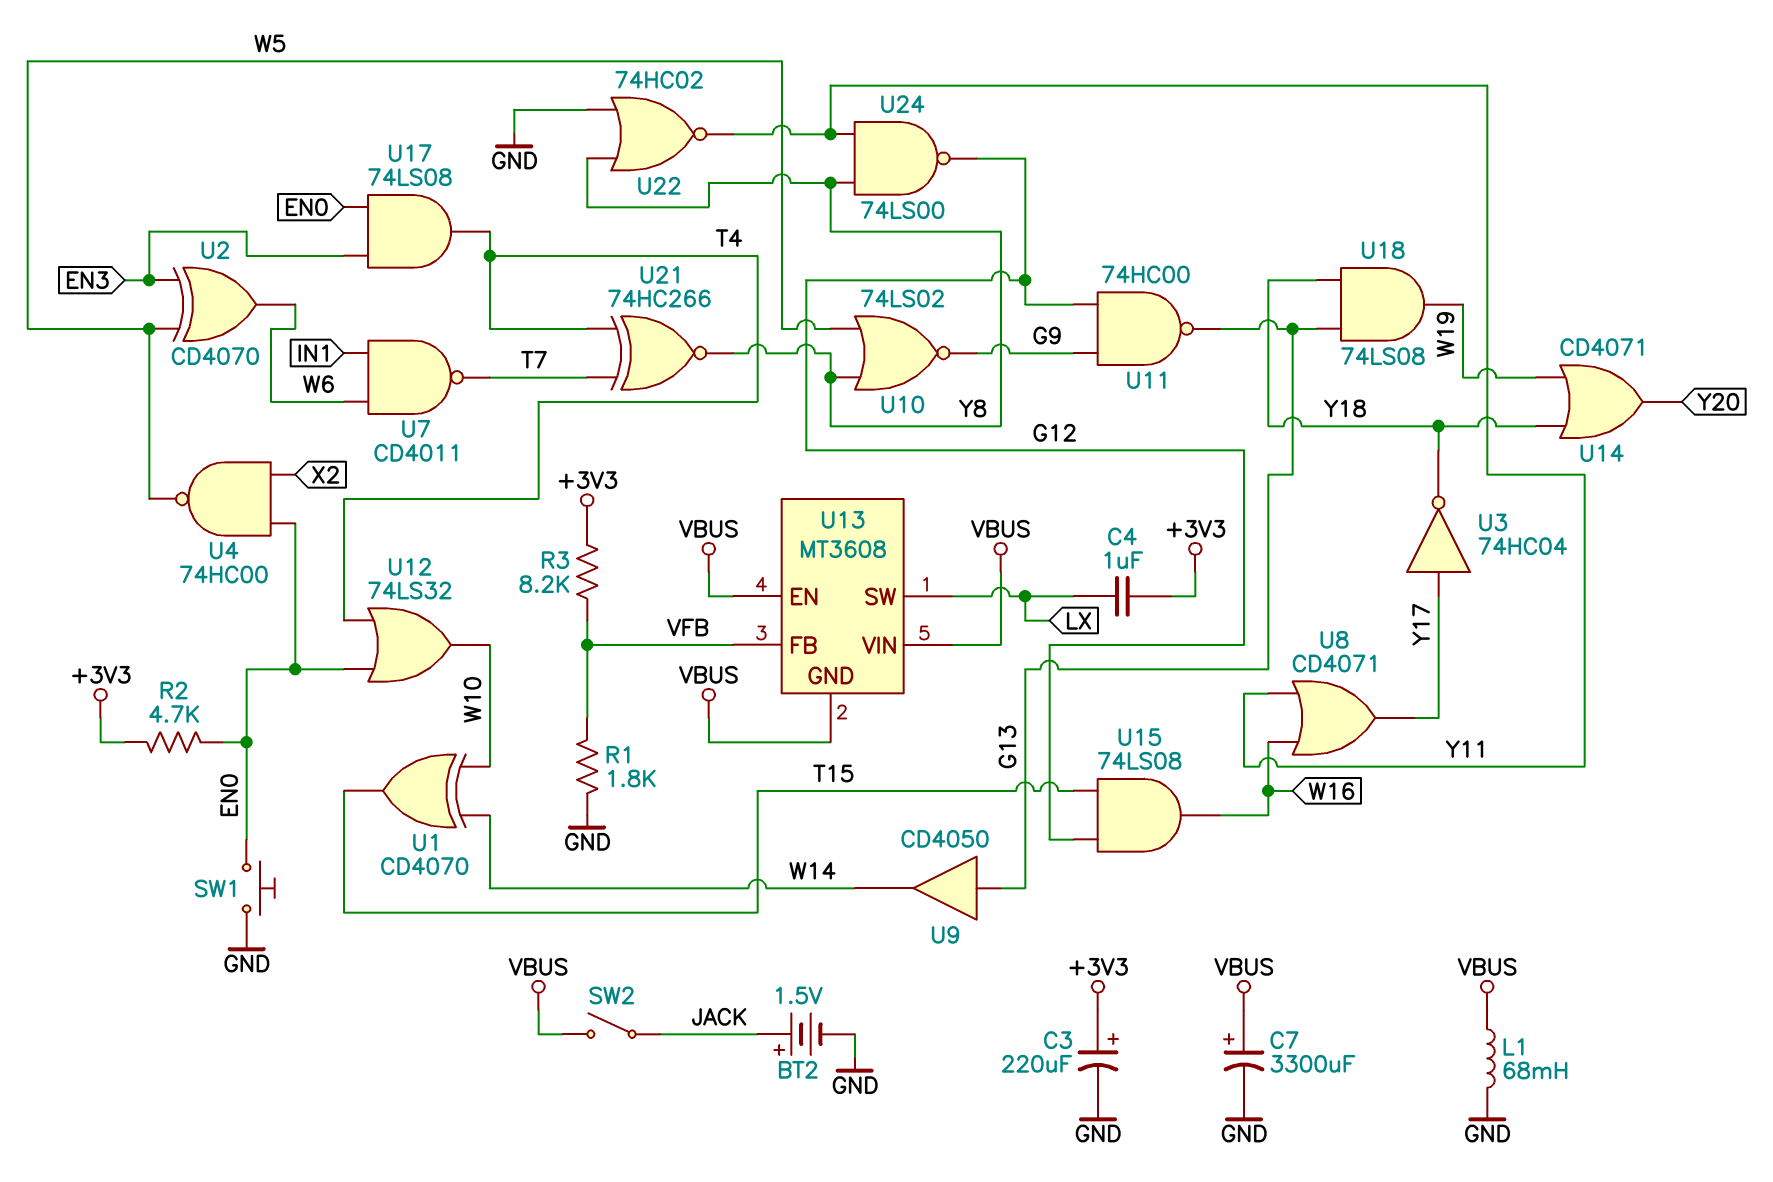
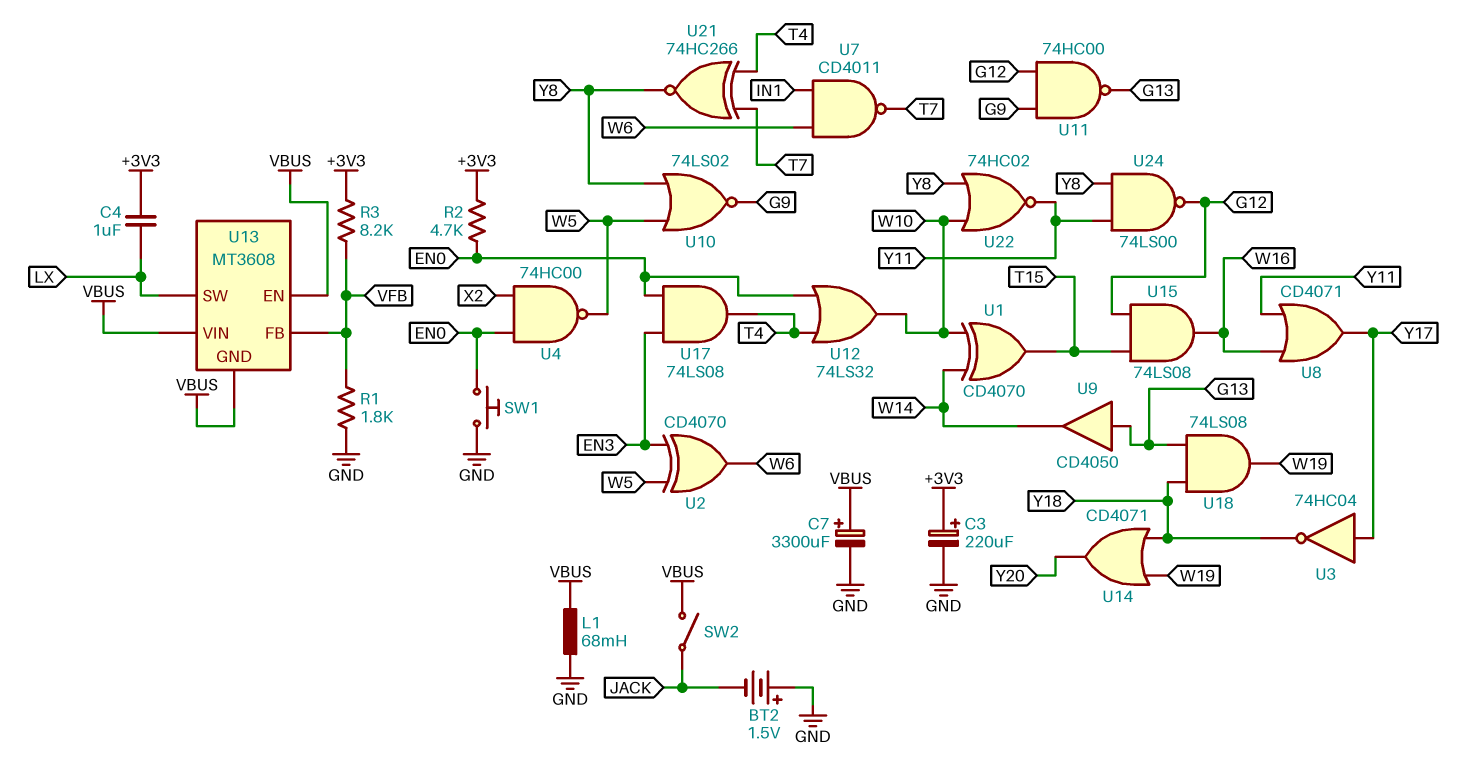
BT2: 1.5V (plus JACK, minus GND) -> 1.5V (plus GND, minus JACK)
U22: NOR 74HC02 (in GND, in Y8, out Y11) -> NOR 74HC02 (in W10, in Y8, out Y11)

